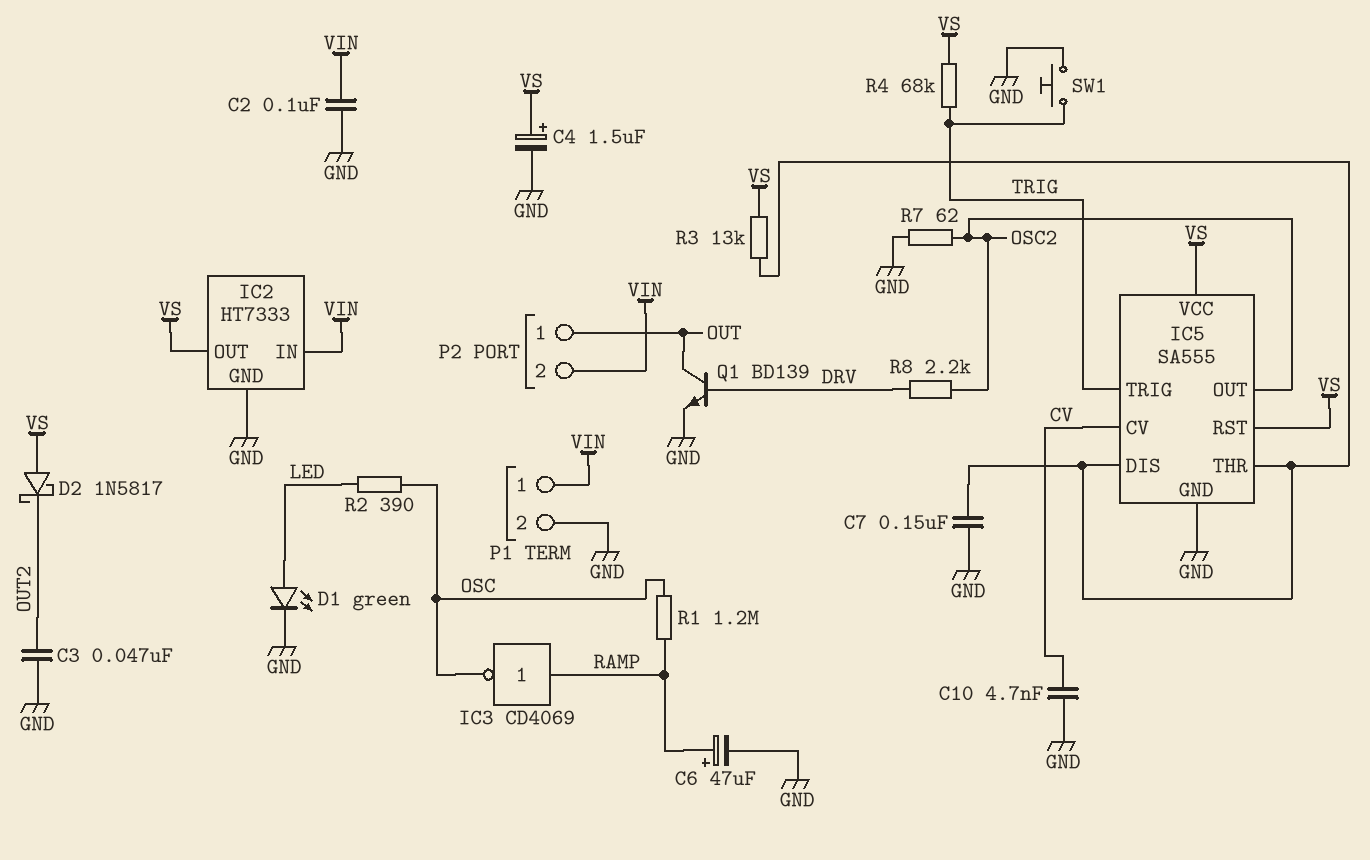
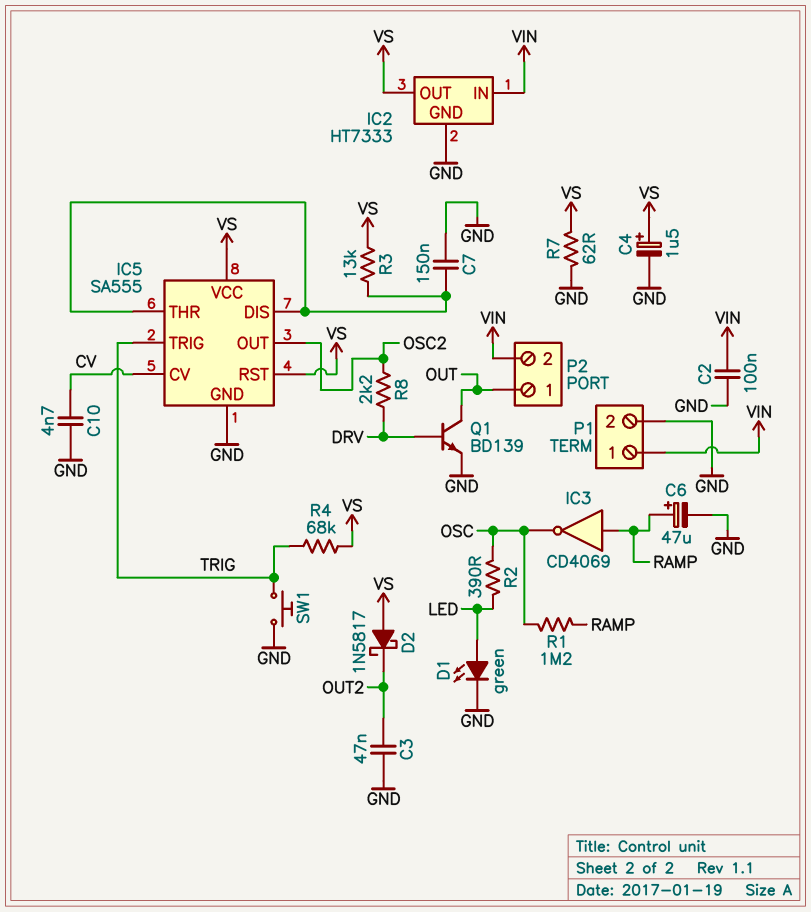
R7: 62 (GND, OSC2) -> 62 (GND, VS)

